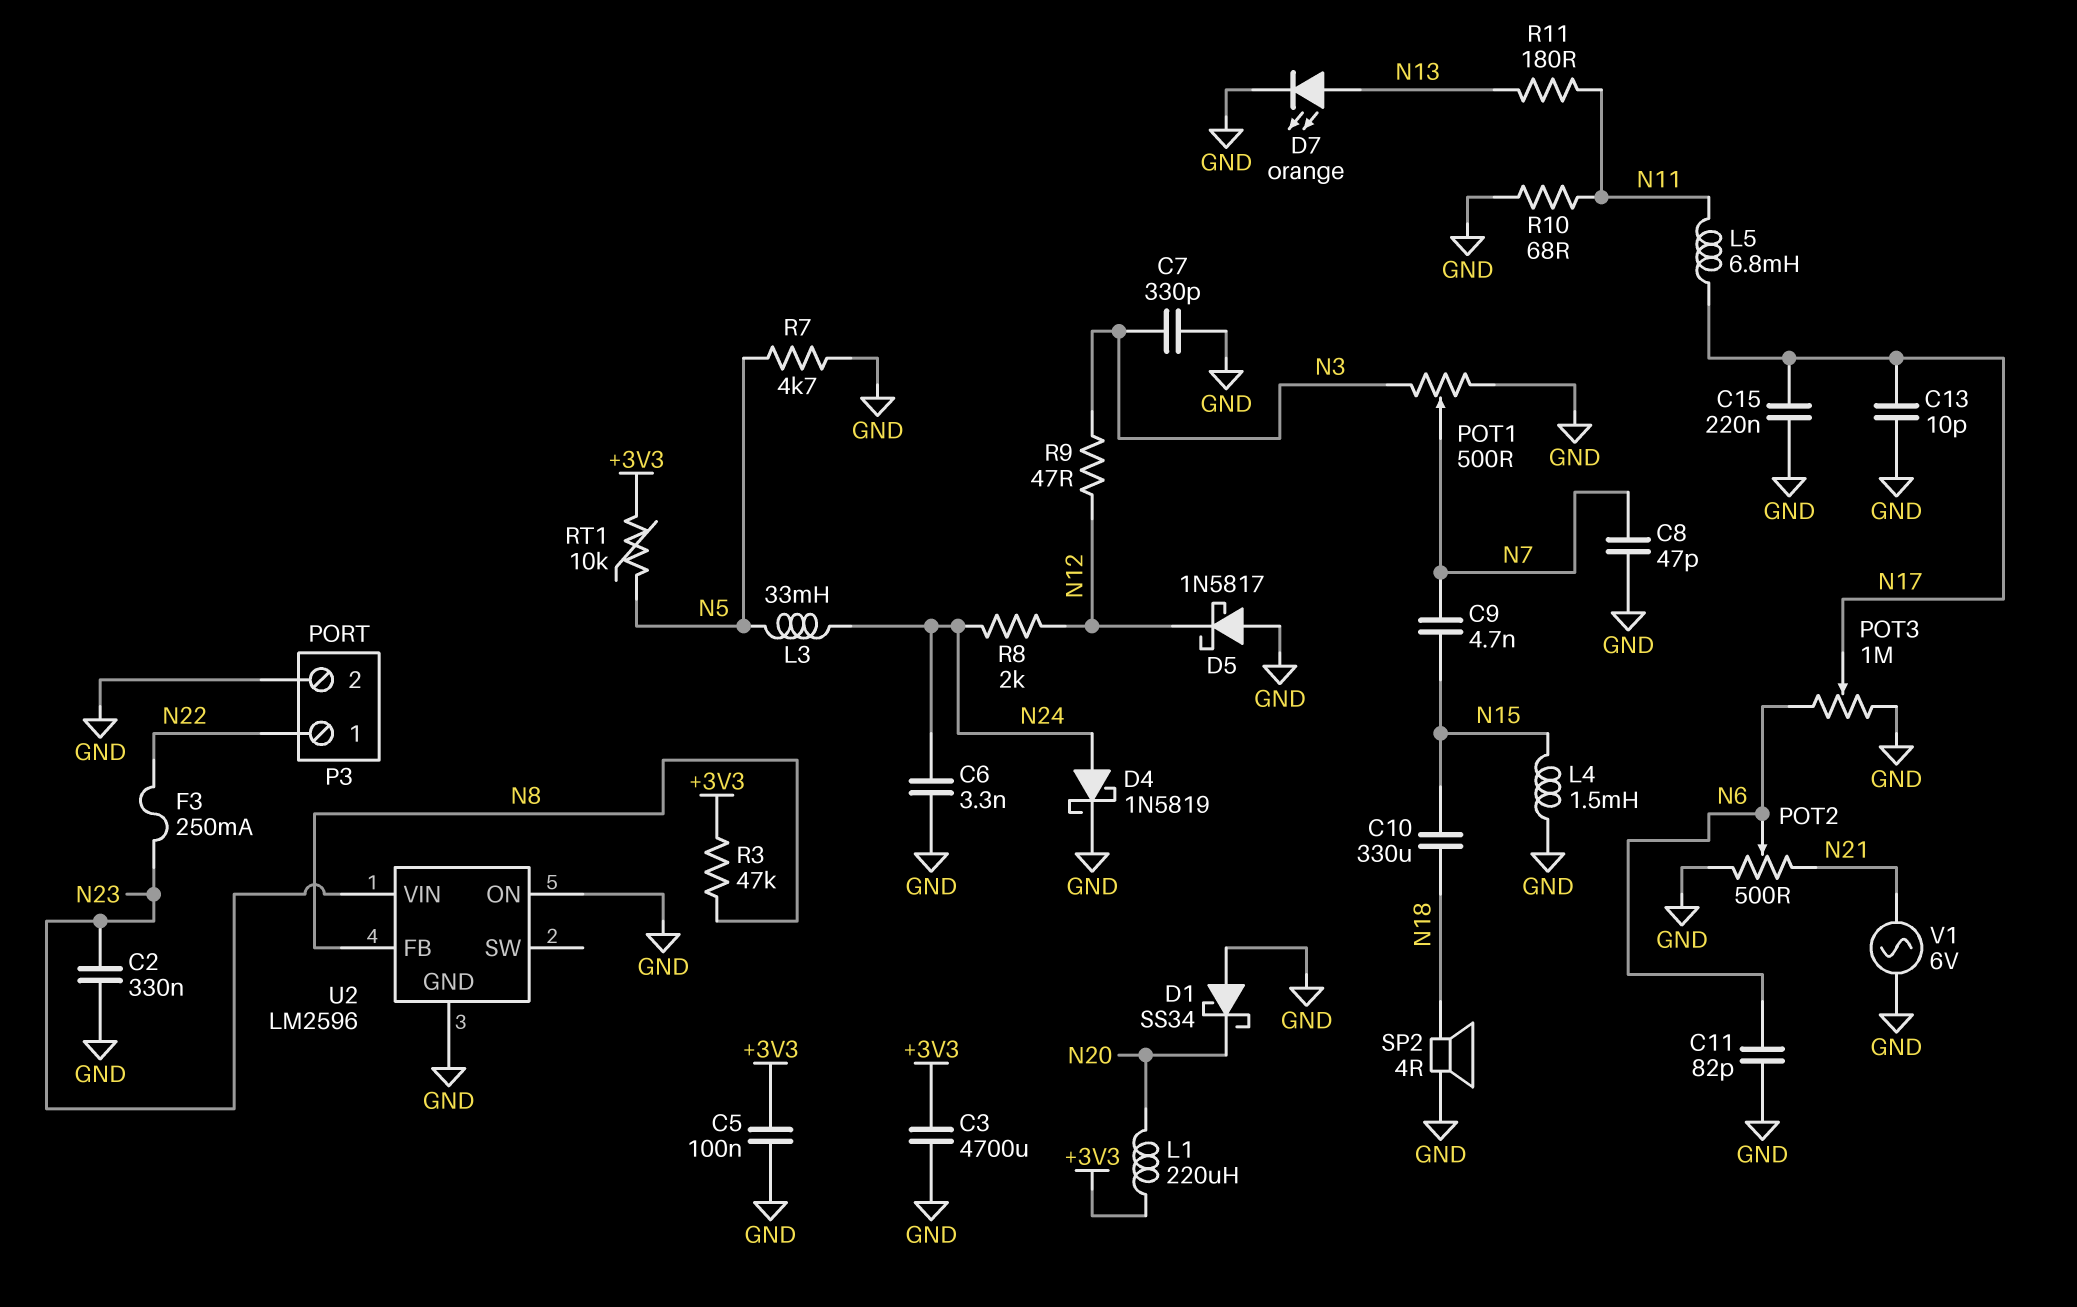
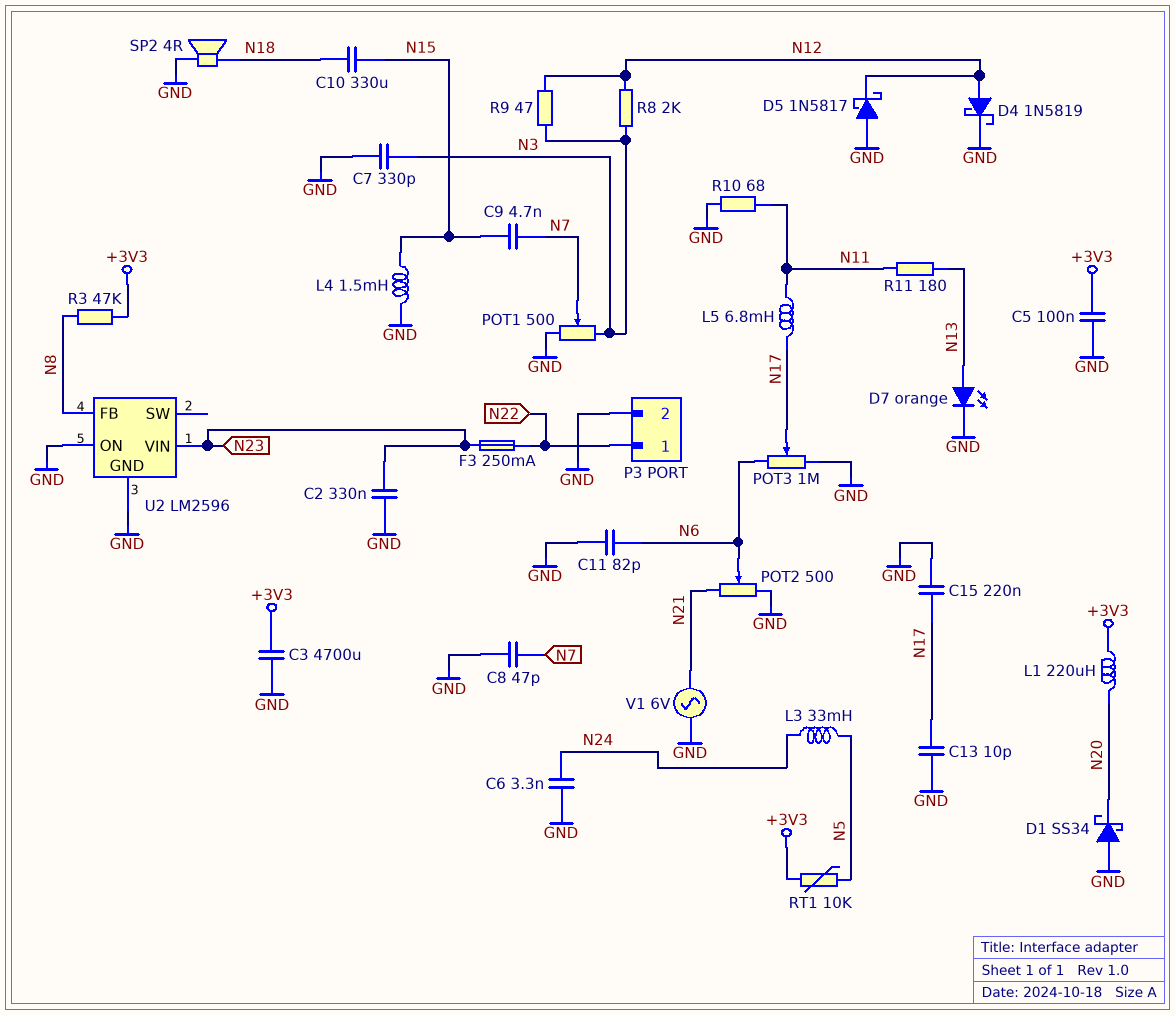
D4: schottky 1N5819 (A N24, K GND) -> schottky 1N5819 (A N12, K GND)
R7: 4.7k (GND, N5) -> none
R8: 2k (N12, N24) -> 2k (N3, N12)

